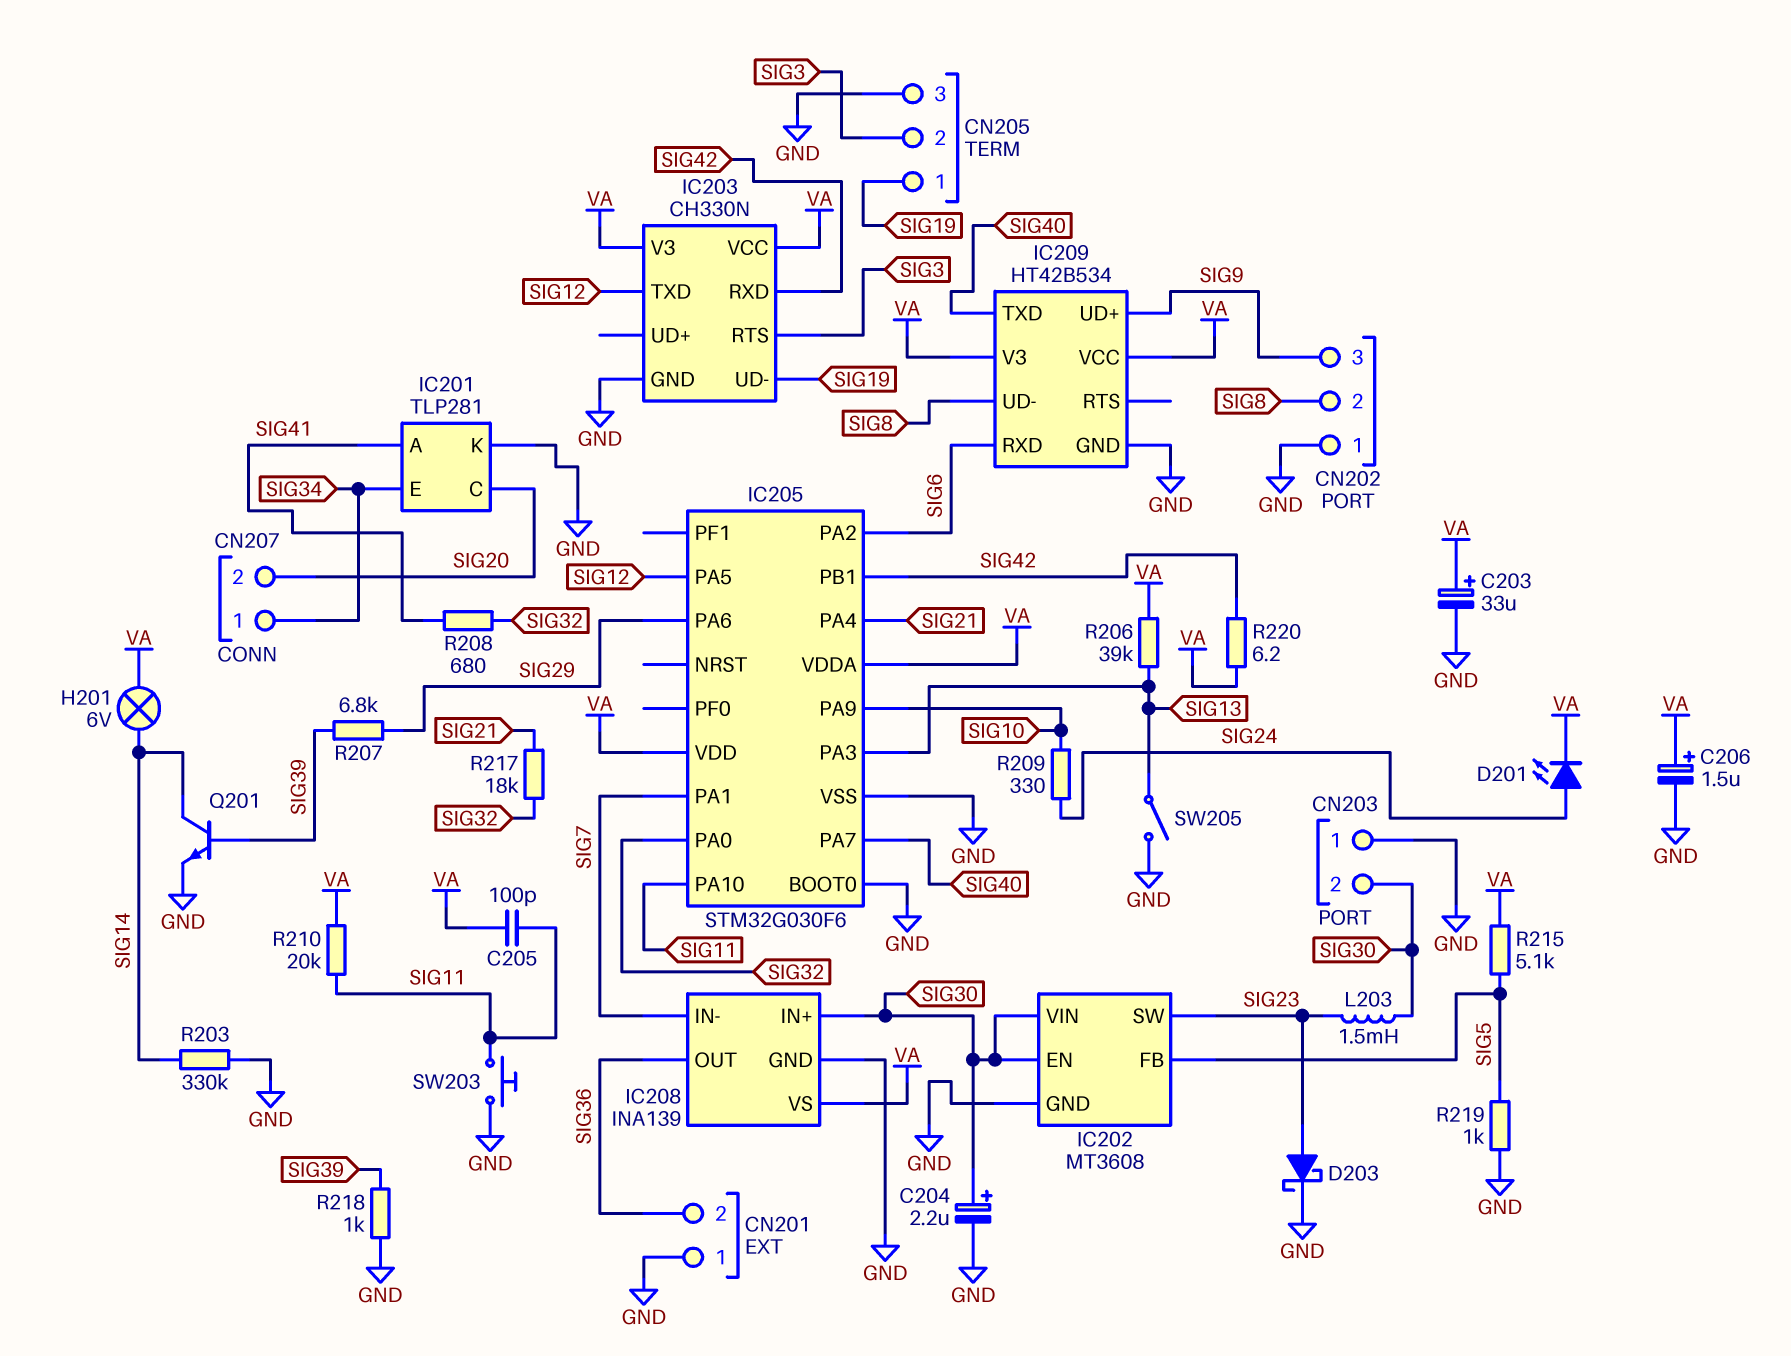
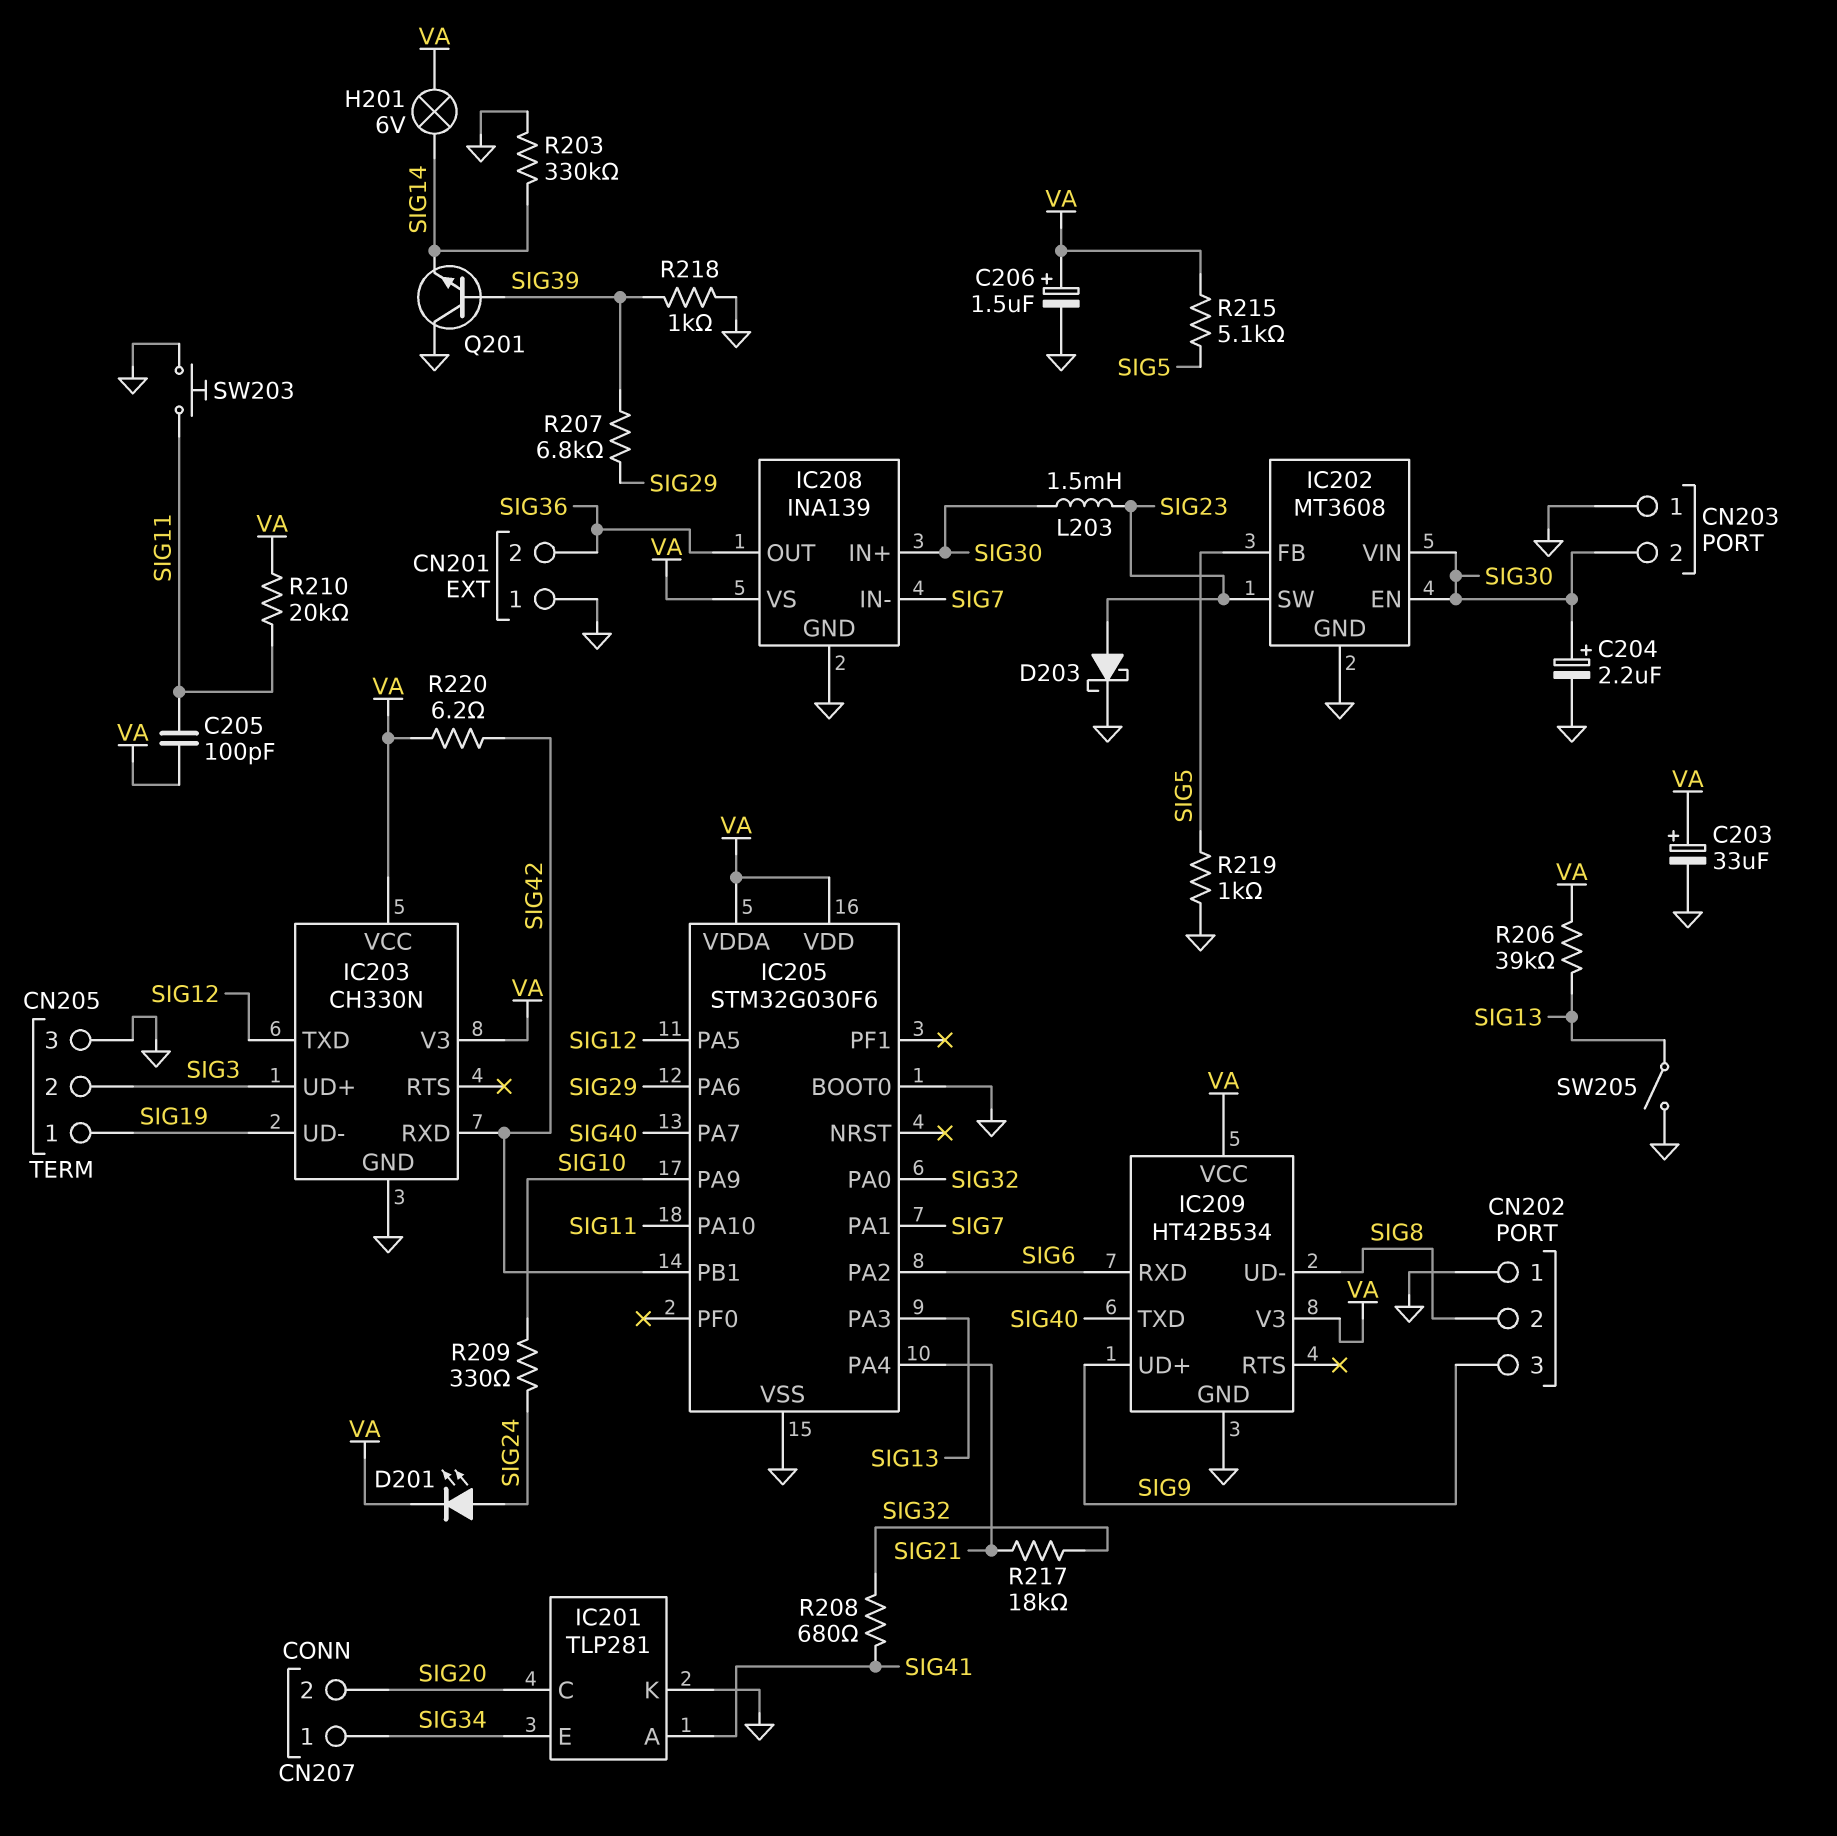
IC203 pin RTS: SIG3 -> none
IC203 pin UD+: none -> SIG3
Q201: NPN (B SIG39, C SIG14, E GND) -> NPN (B SIG39, C GND, E SIG14)

